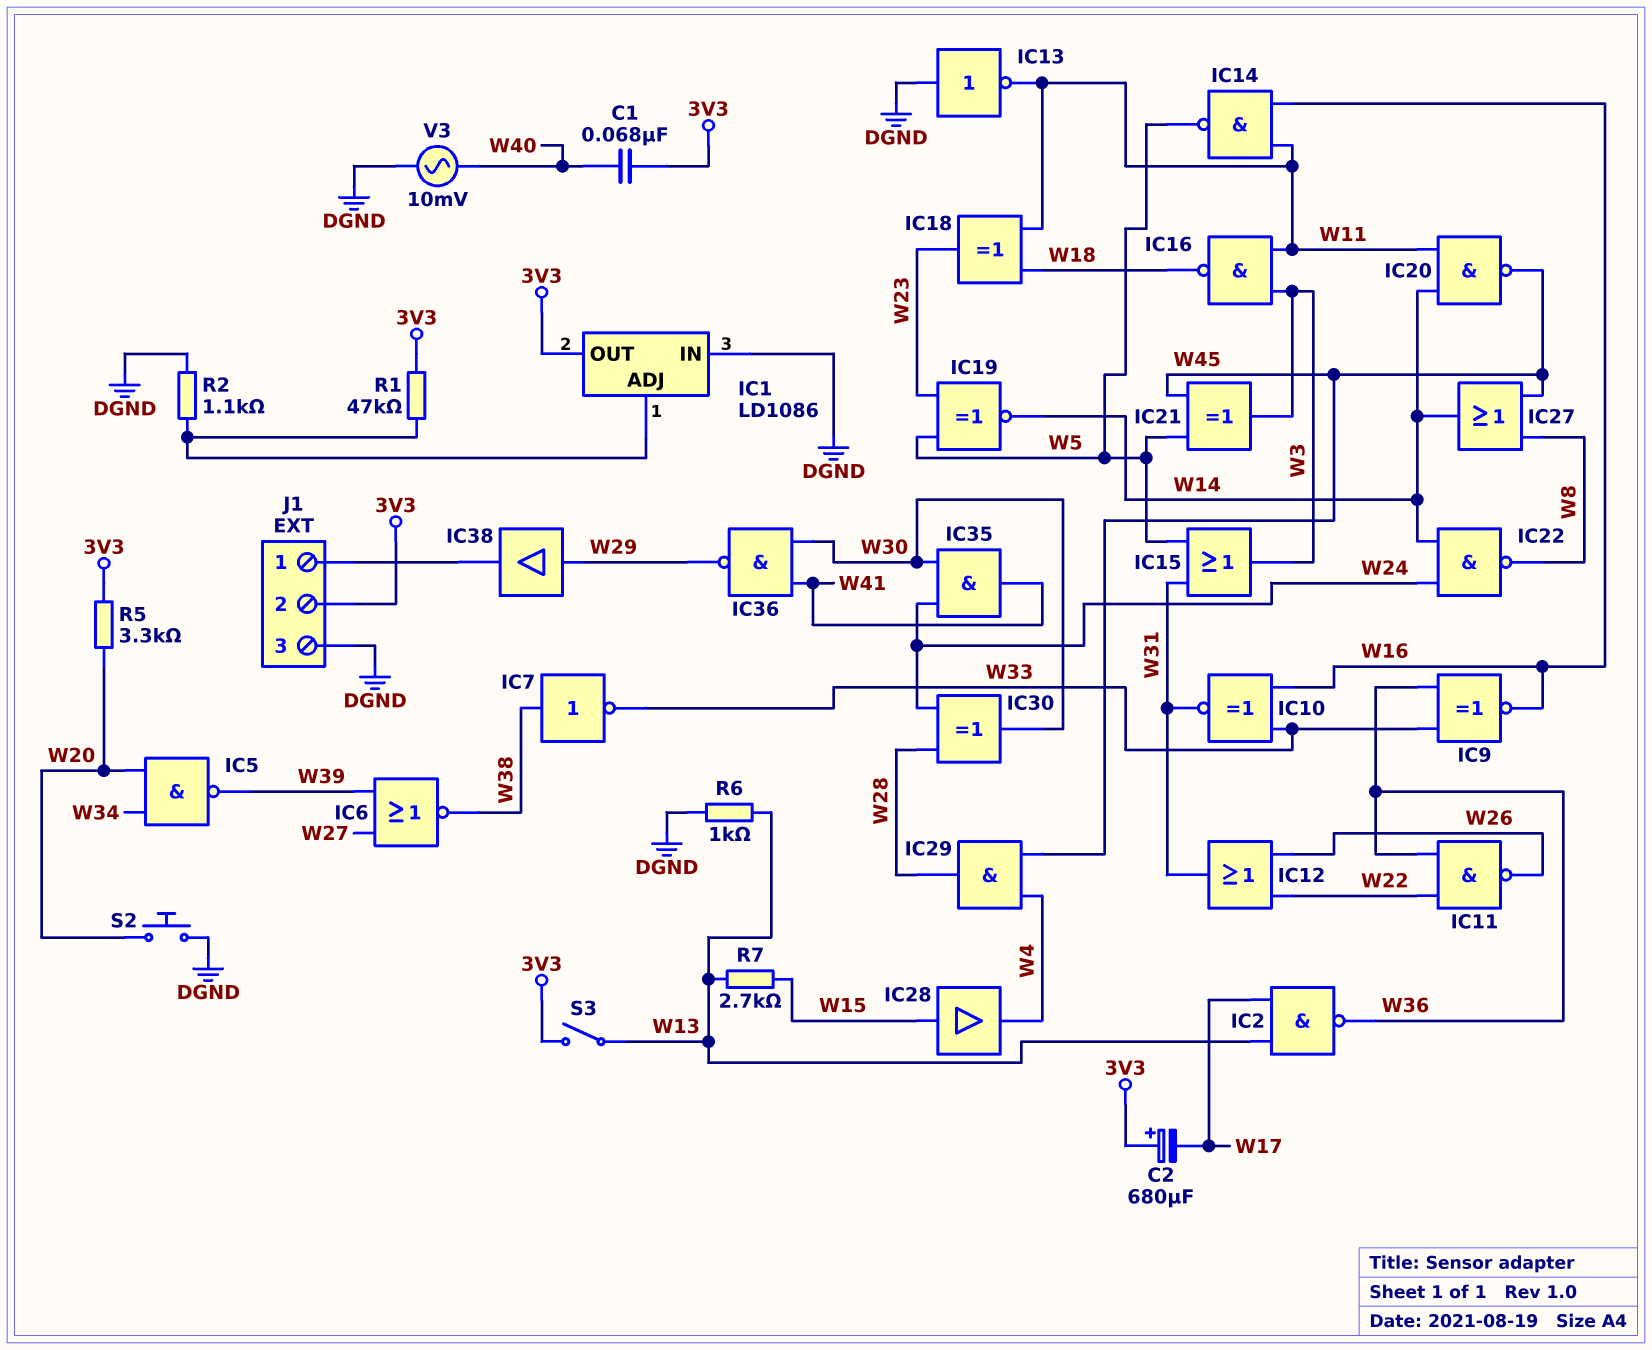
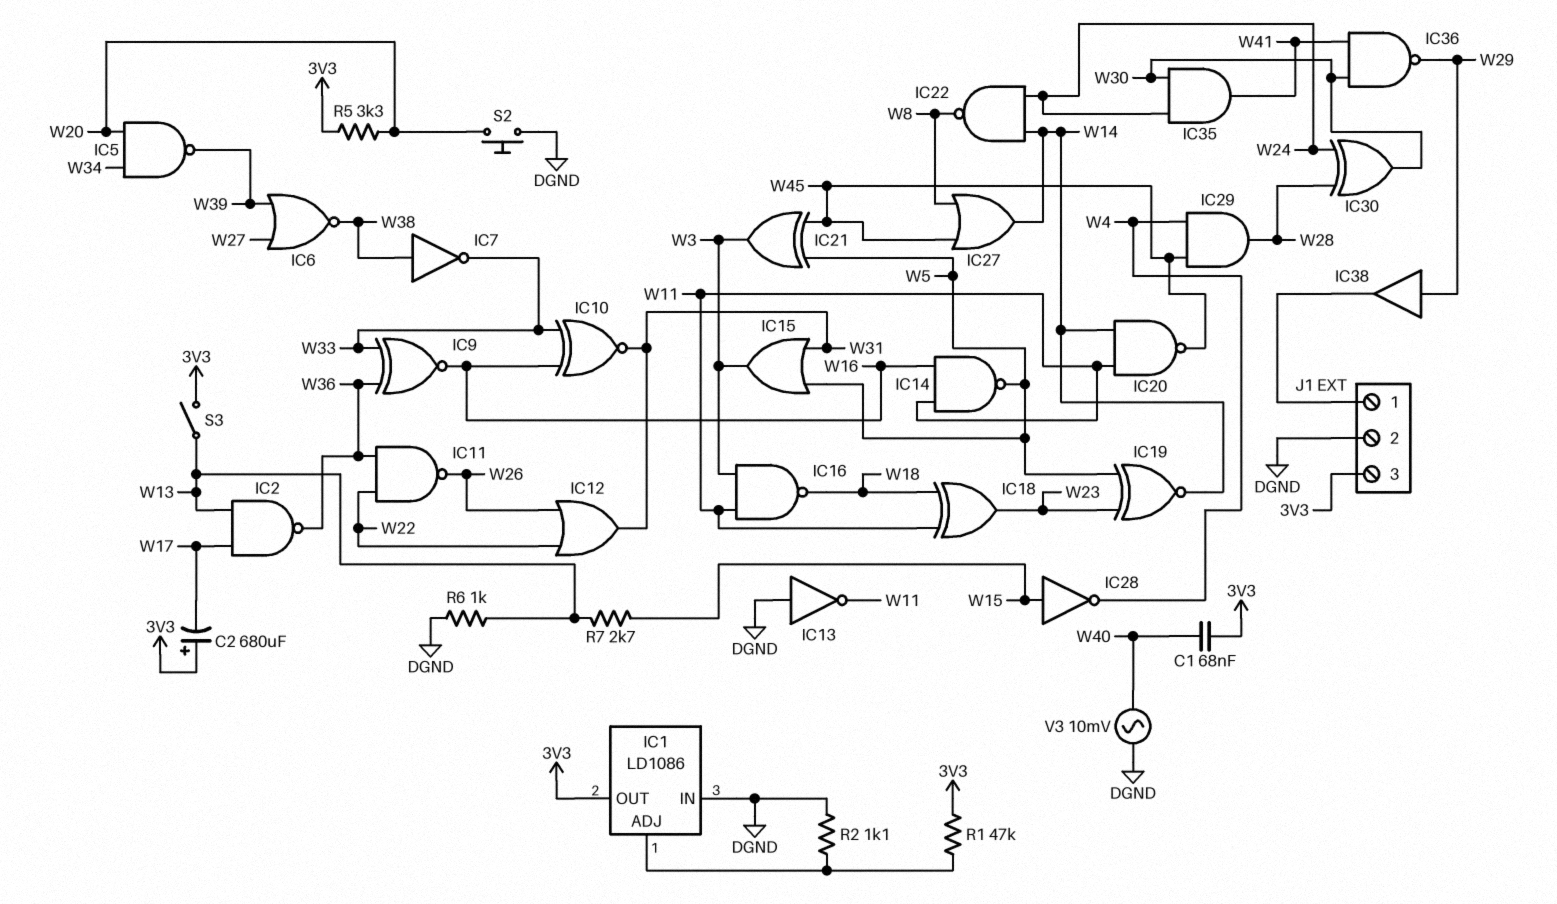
IC28: buffer (in W15, out W4) -> NOT (in W15, out W4)
J1 pin 2: 3V3 -> DGND
J1 pin 3: DGND -> 3V3

